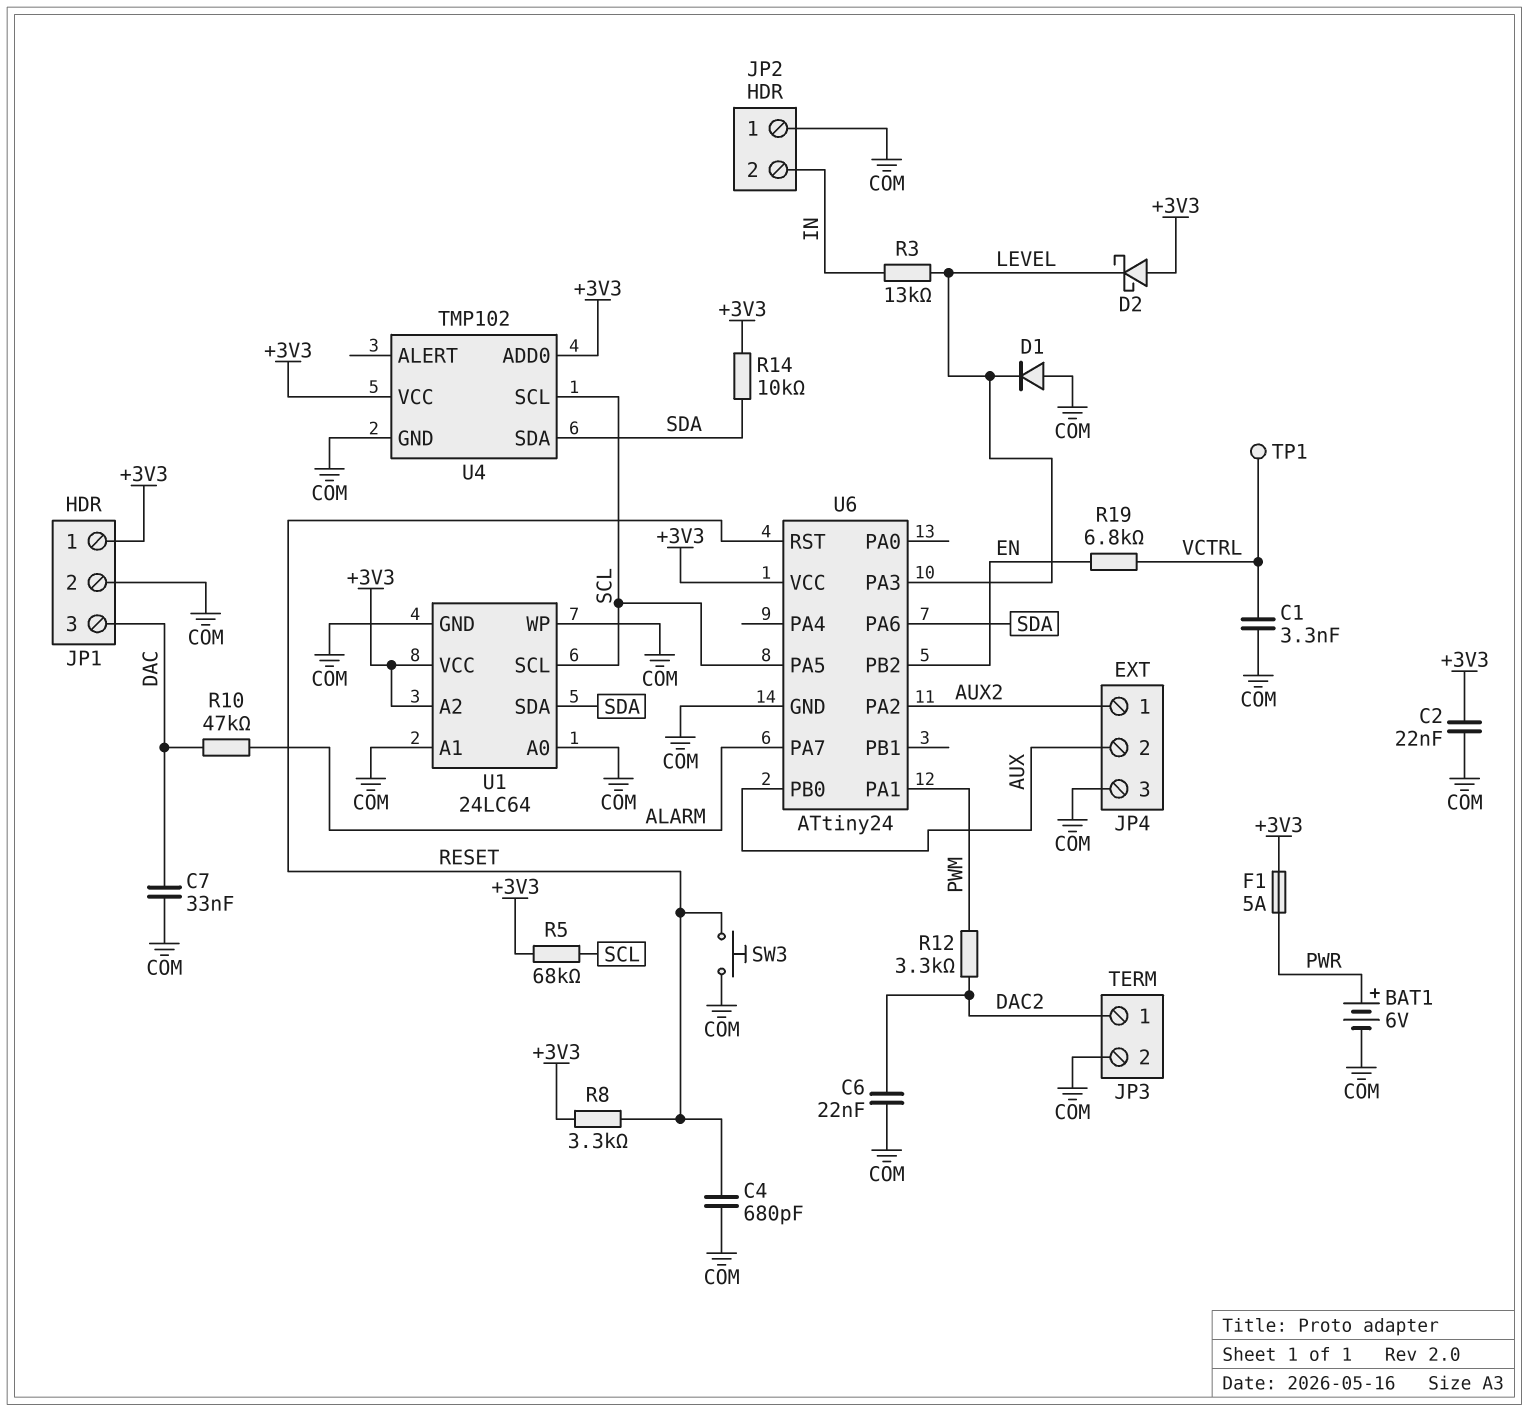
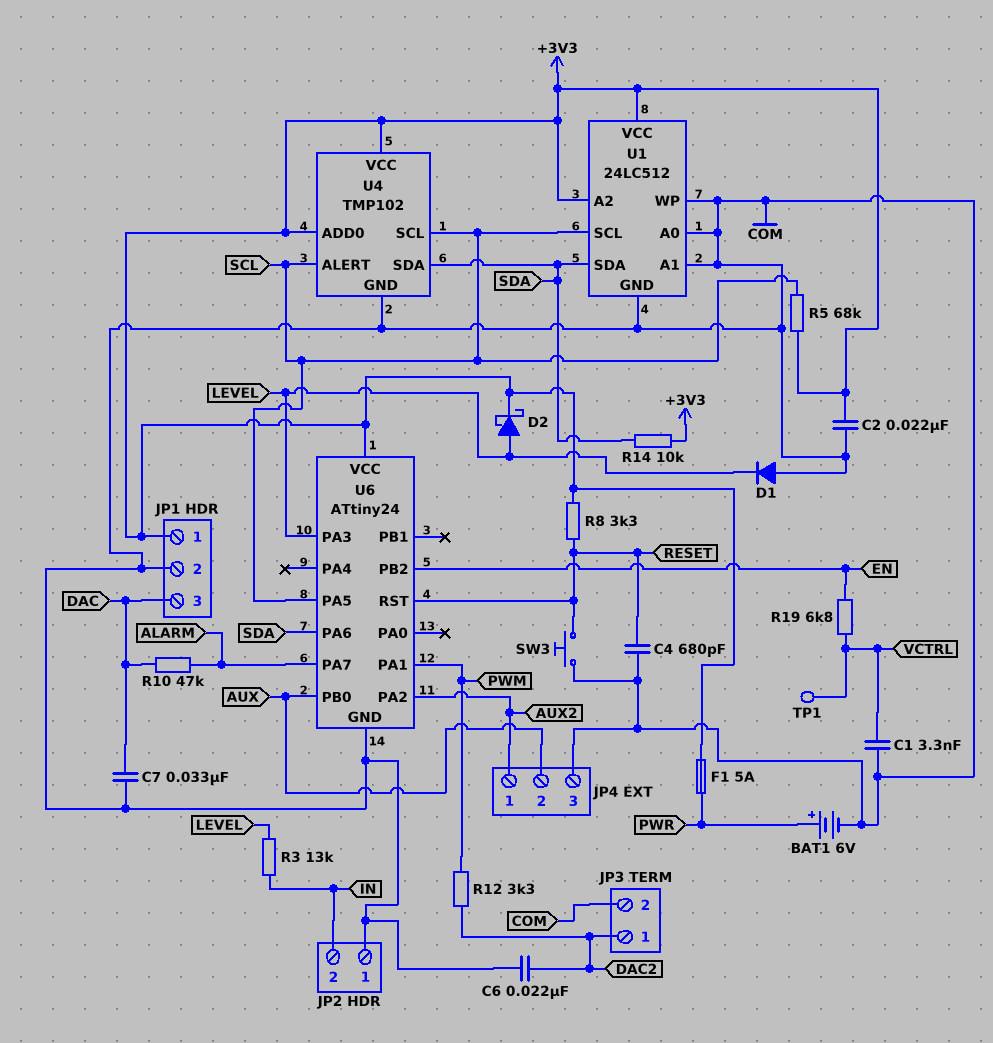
D2: schottky (A +3V3, K LEVEL) -> schottky (A LEVEL, K +3V3)
U1: 24LC64 -> 24LC512
U4 pin ALERT: none -> SCL

